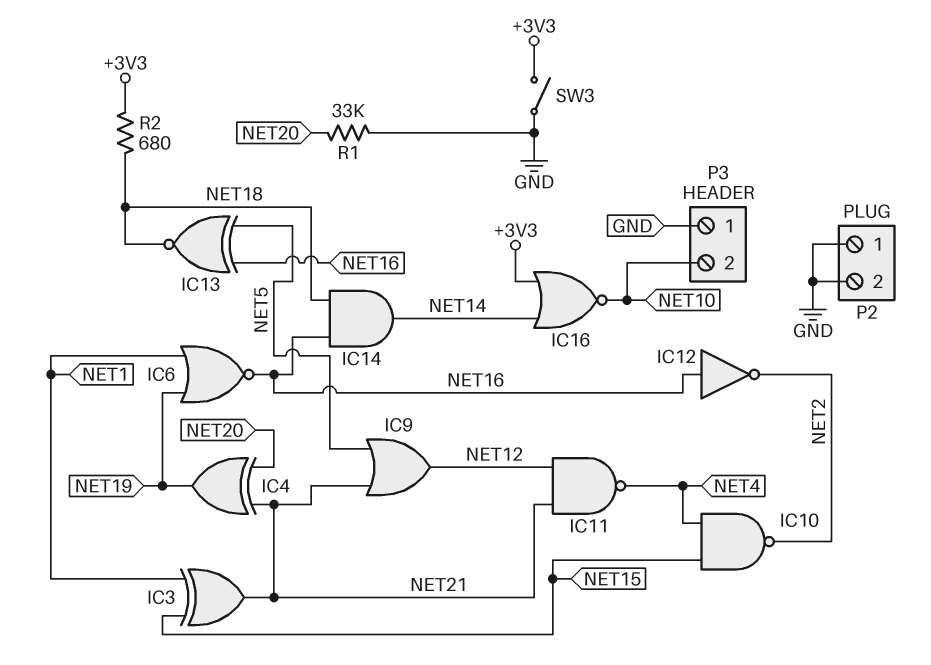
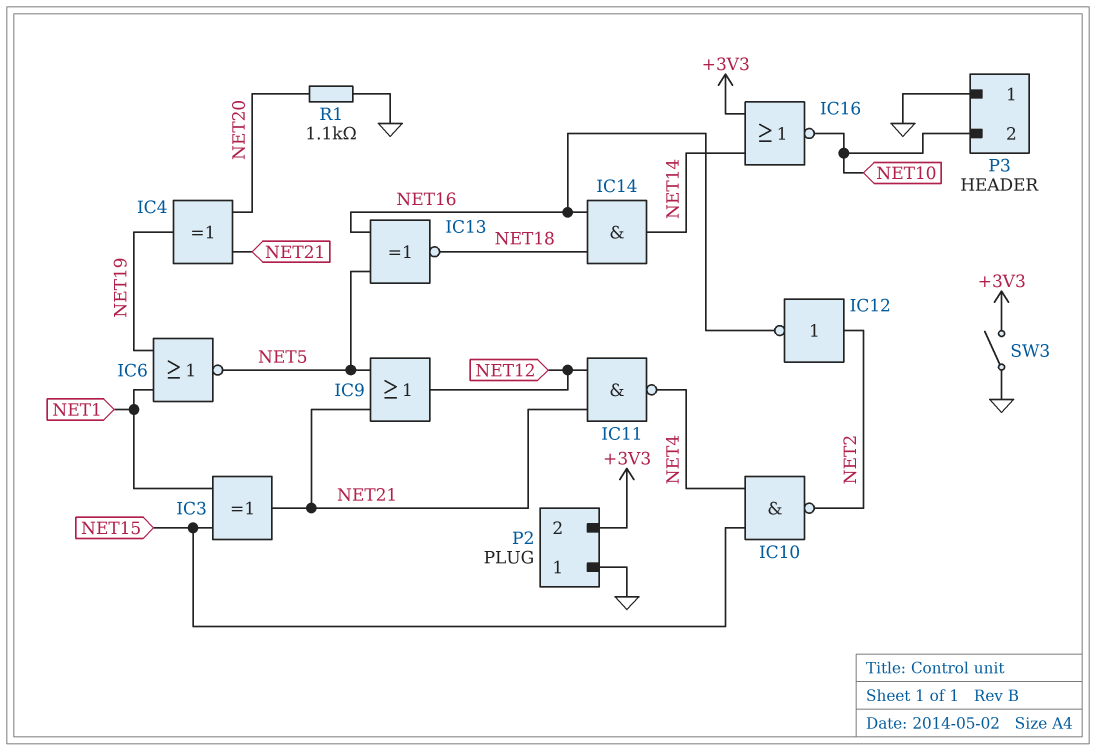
IC6: NOR (in NET1, in NET19, out NET16) -> NOR (in NET1, in NET19, out NET5)
IC12: NOT (in NET16, out NET2) -> NOT (in NET2, out NET16)
P2 pin 2: GND -> +3V3
R1: 33k (GND, NET20) -> 1.1k (GND, NET20)
R2: 680 (+3V3, NET18) -> none

